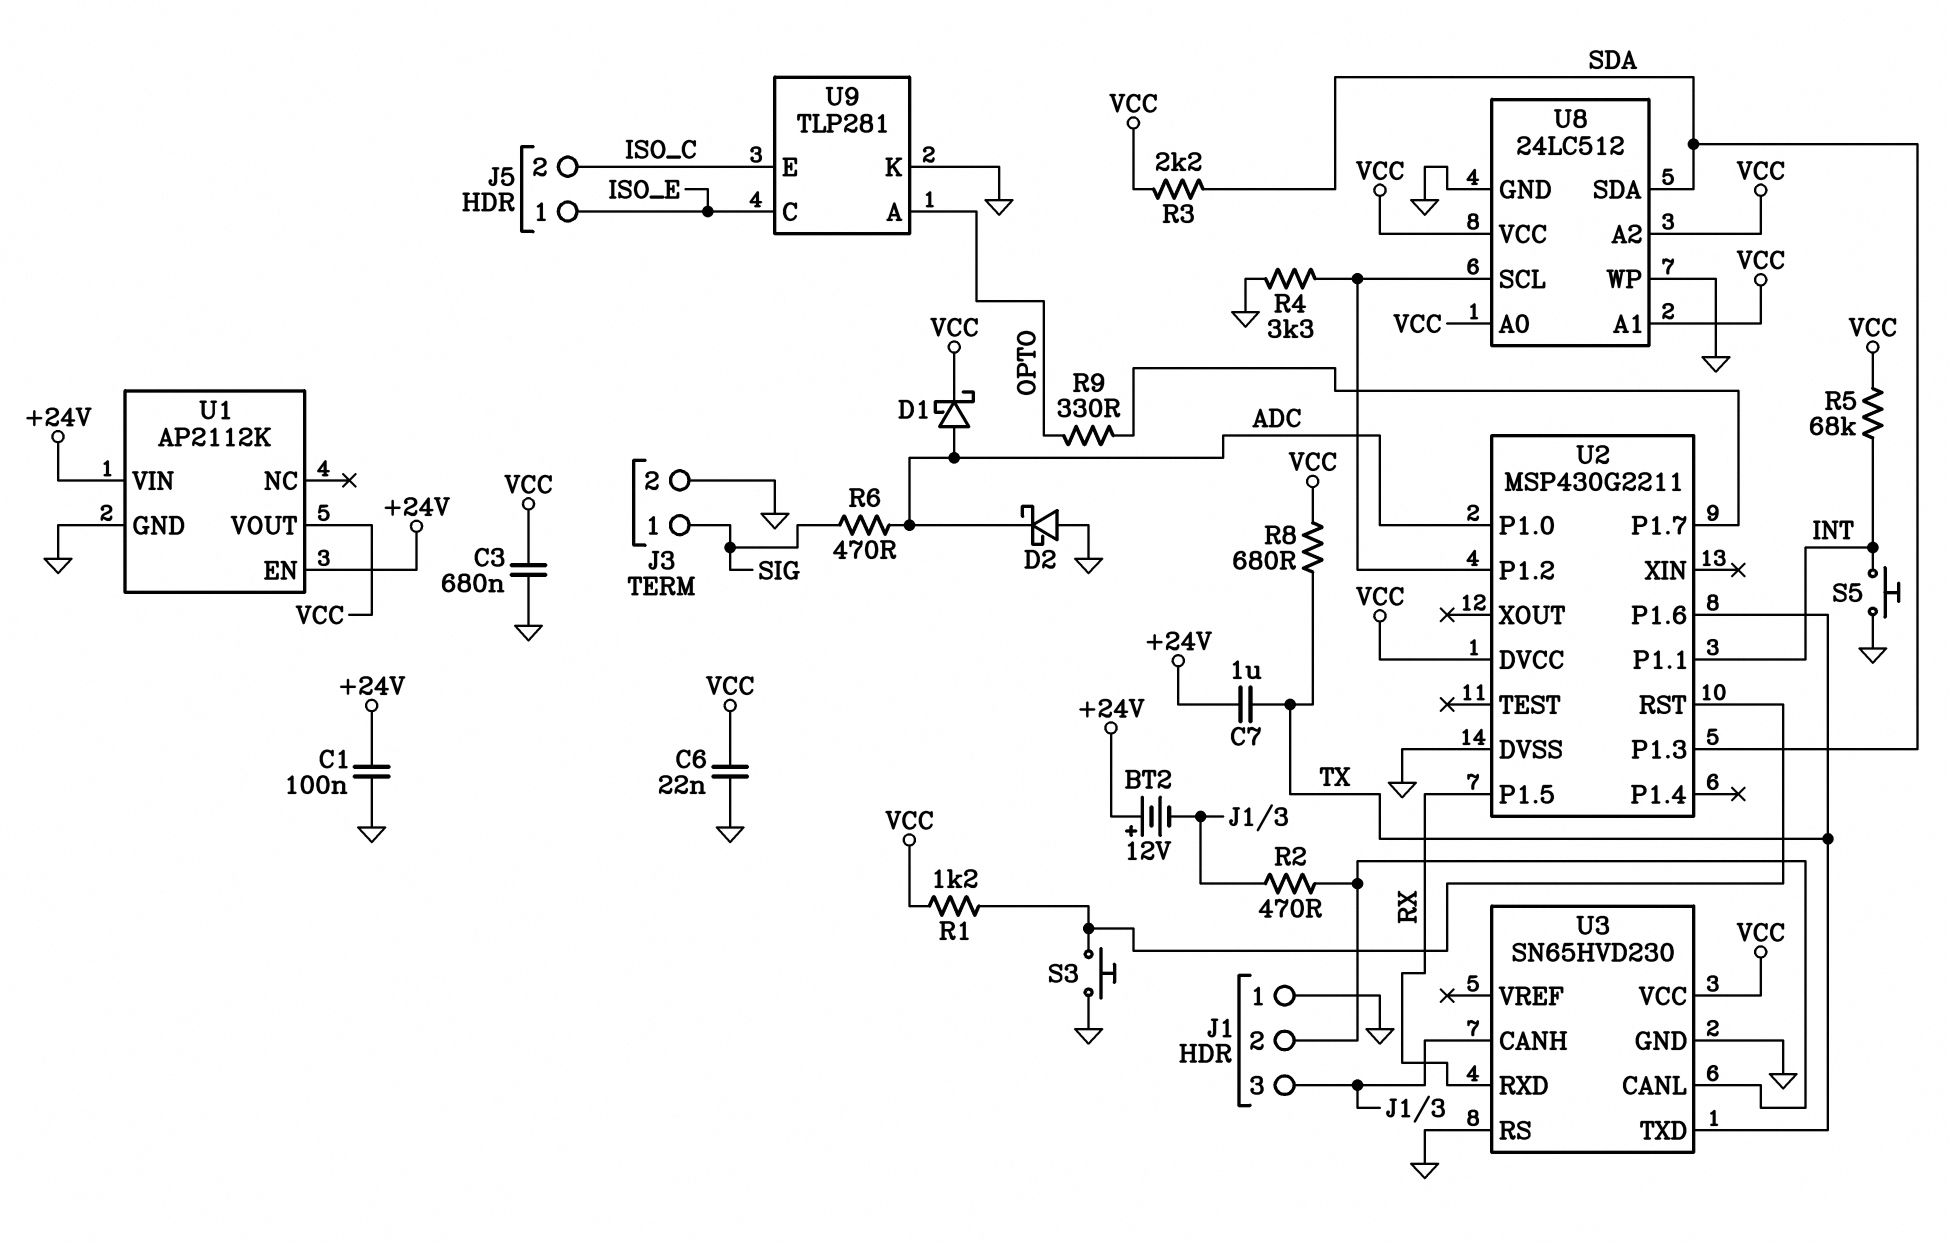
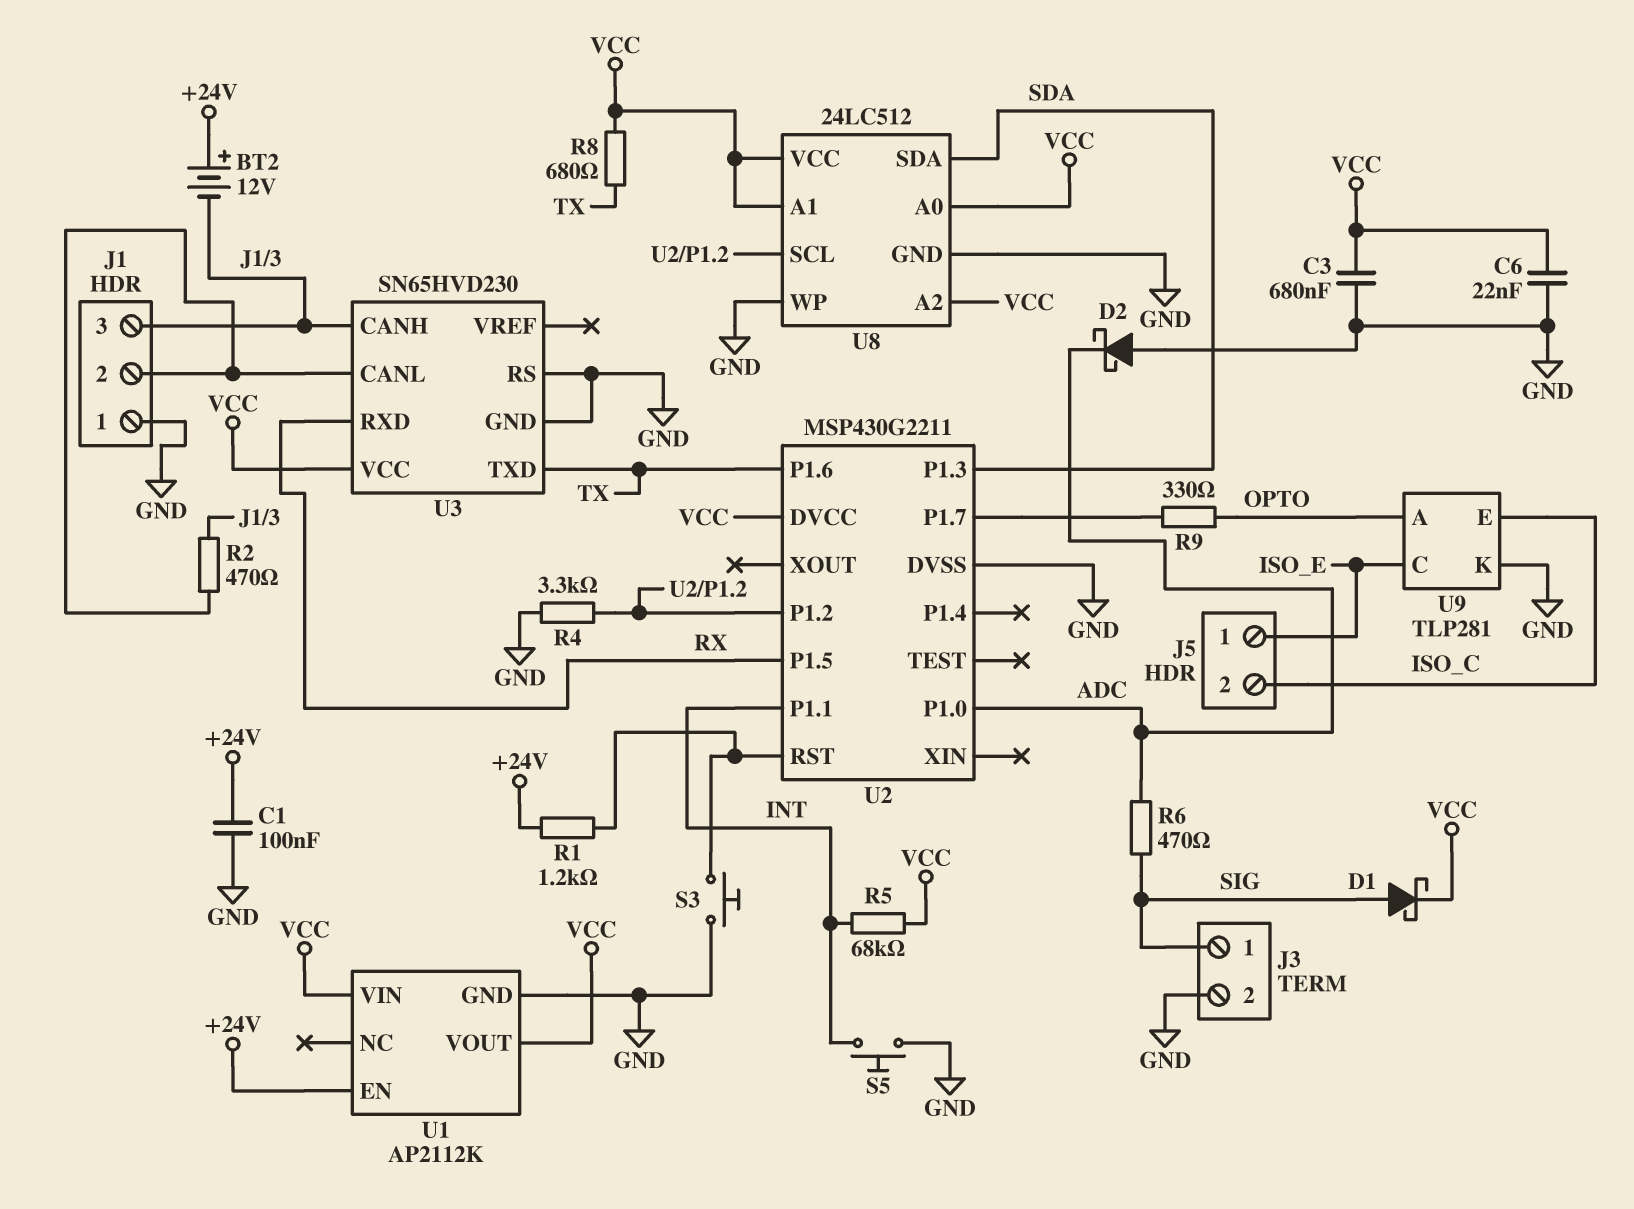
C7: 1uF (+24V, TX) -> none
D1: schottky (A ADC, K VCC) -> schottky (A SIG, K VCC)
R1: 1.2k (U2/RST, VCC) -> 1.2k (+24V, U2/RST)
R3: 2.2k (SDA, VCC) -> none
U1 pin VIN: +24V -> VCC

